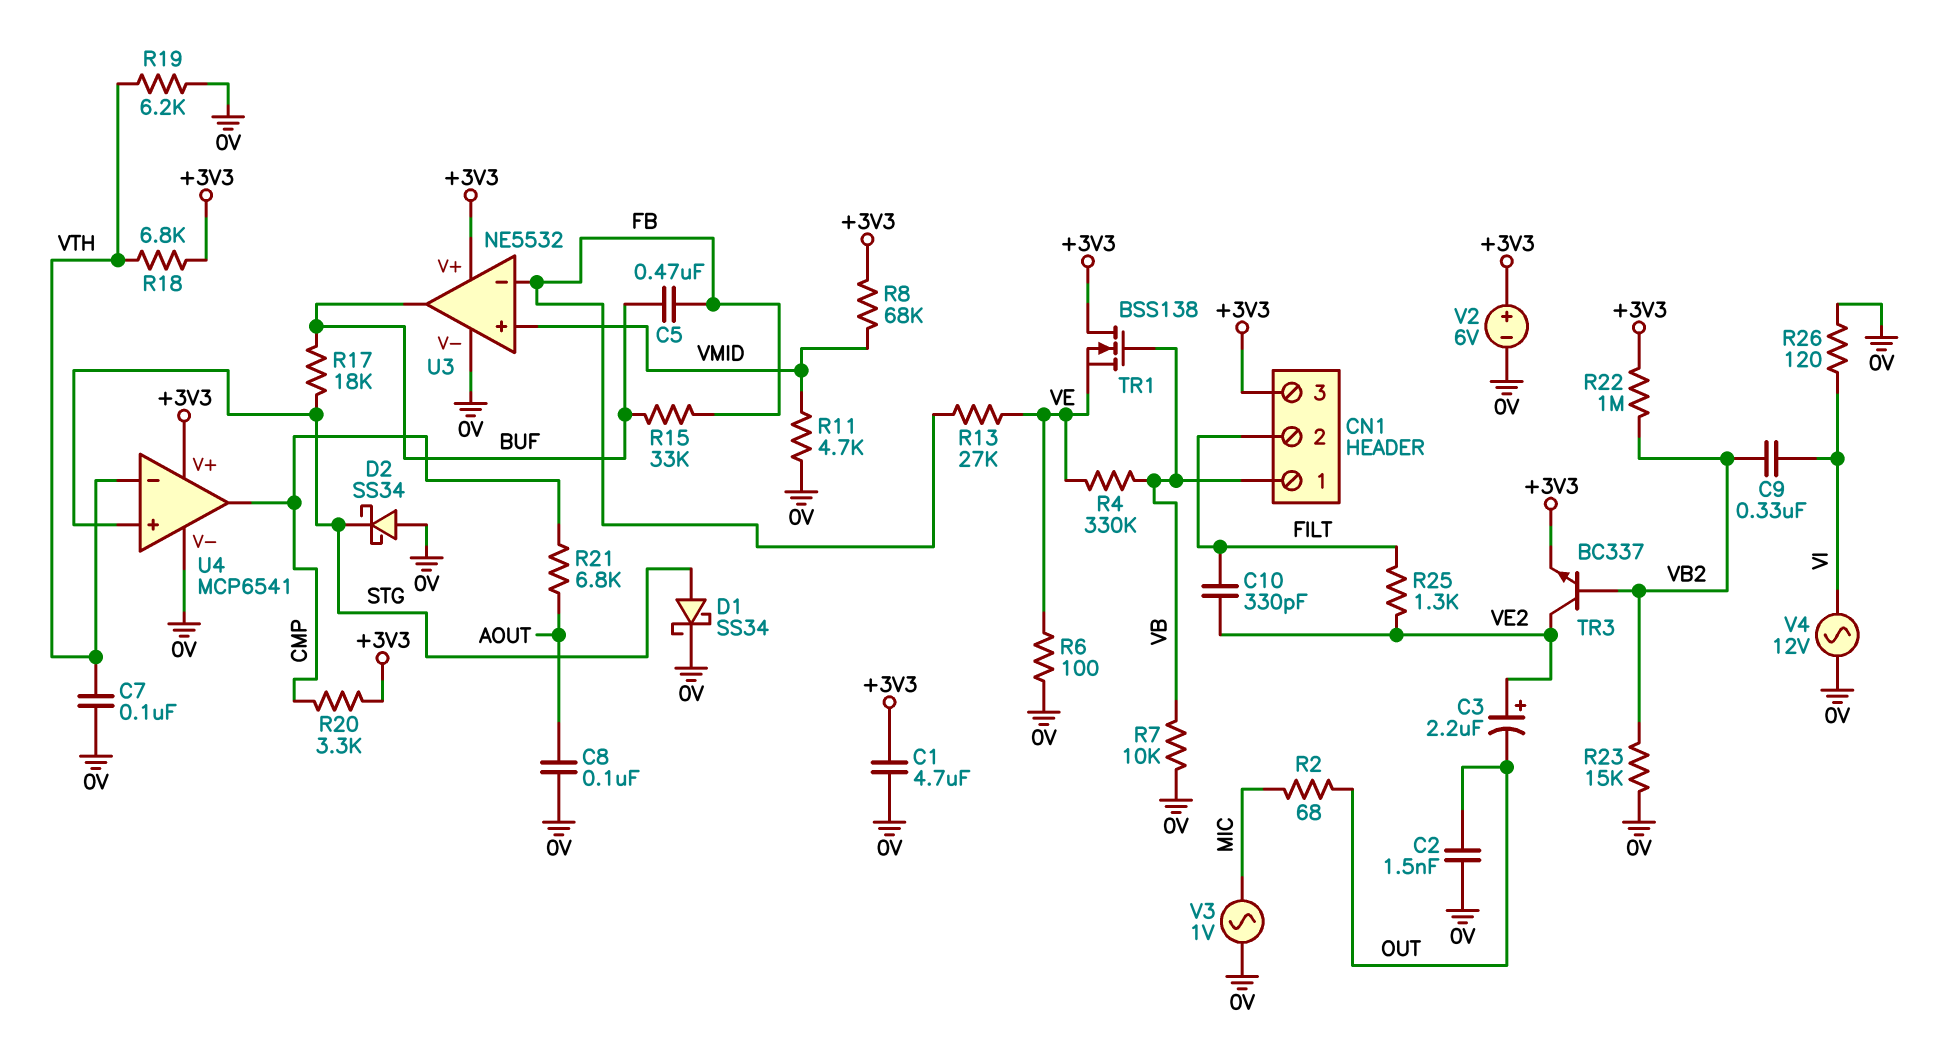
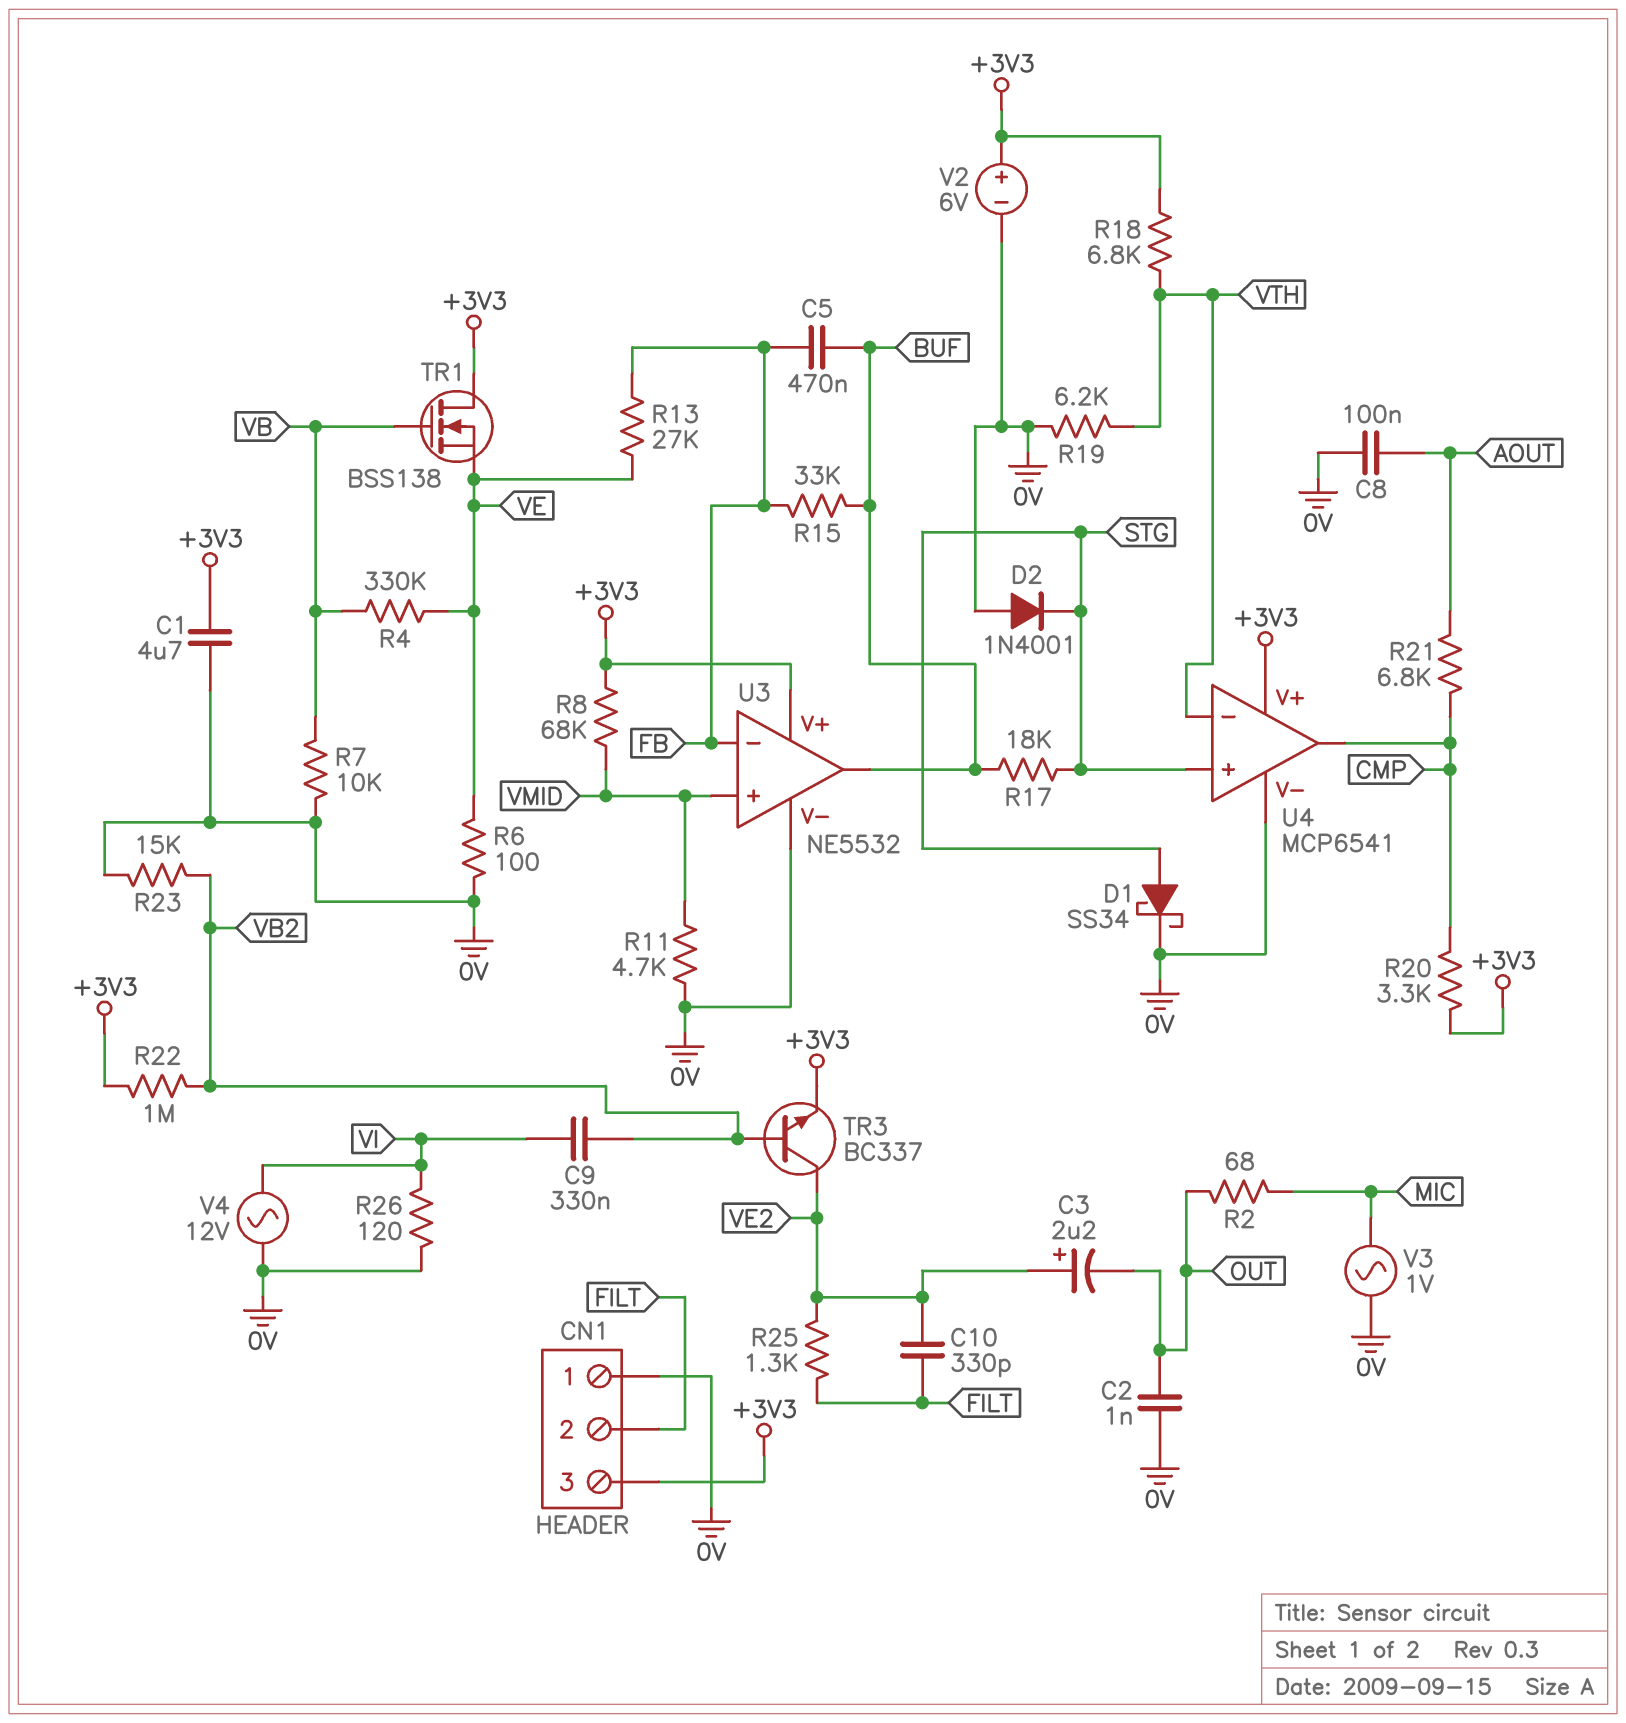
C2: 1.5nF (0V, OUT) -> 1nF (0V, OUT)
C7: 100nF (0V, VTH) -> none
CN1 pin 1: VB -> 0V
D2: schottky SS34 (A 0V, K STG) -> diode 1N4001 (A 0V, K STG)

